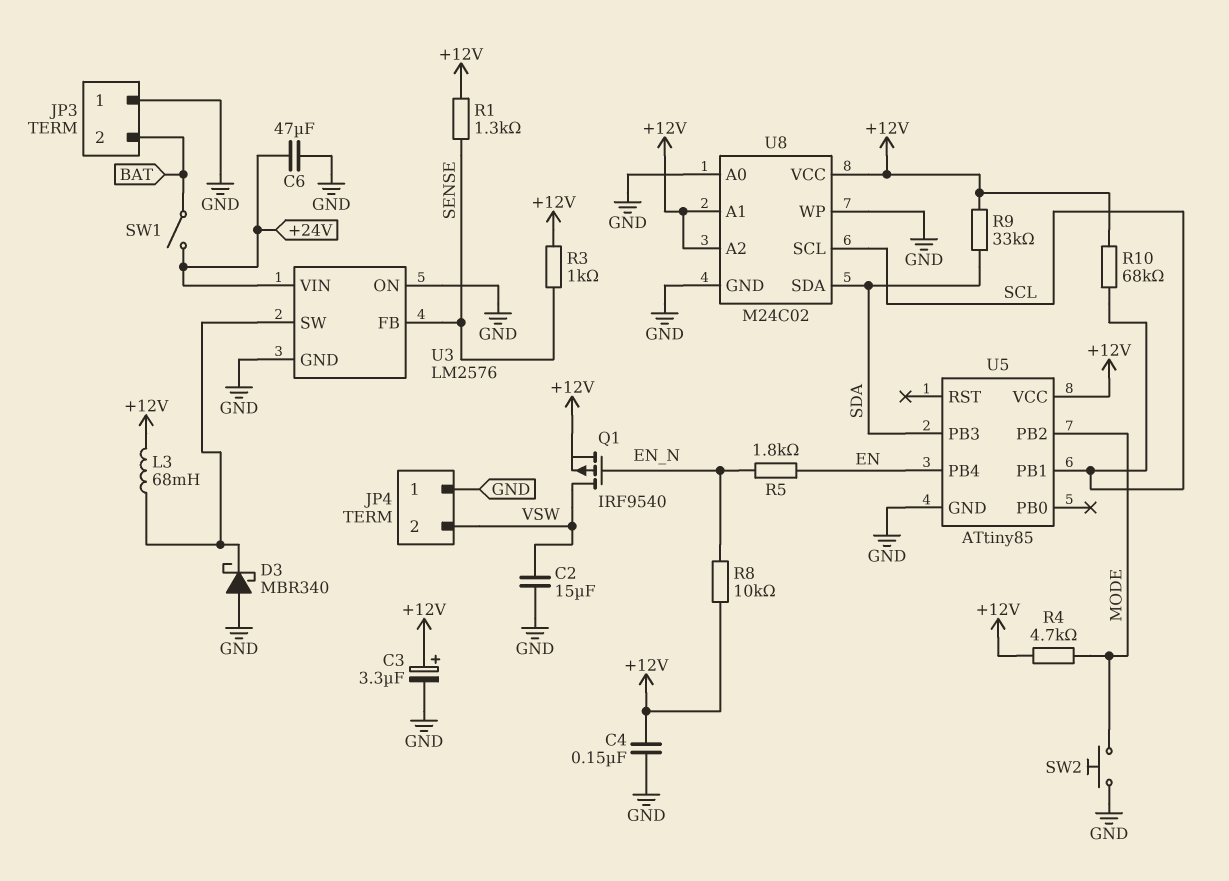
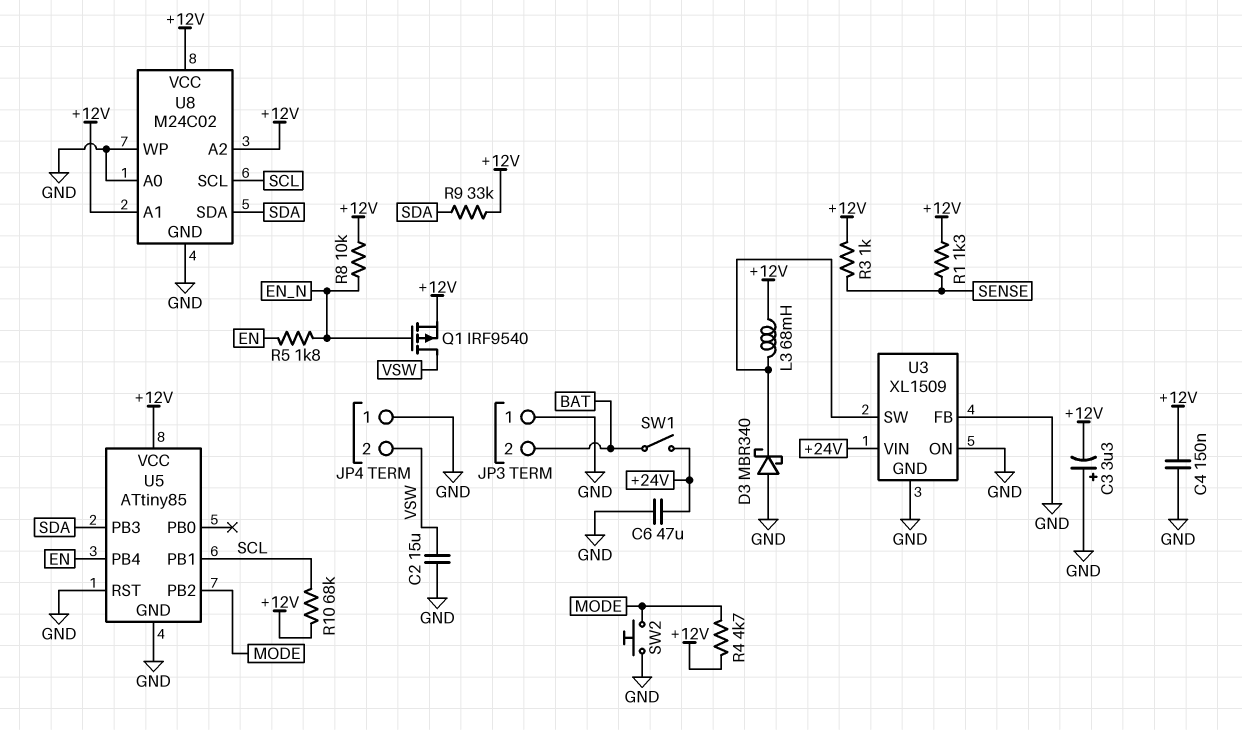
C3: 3.3uF (plus +12V, minus GND) -> 3.3uF (plus GND, minus +12V)
U3: LM2576 -> XL1509
U3 pin FB: SENSE -> GND
U5 pin RST: none -> GND

